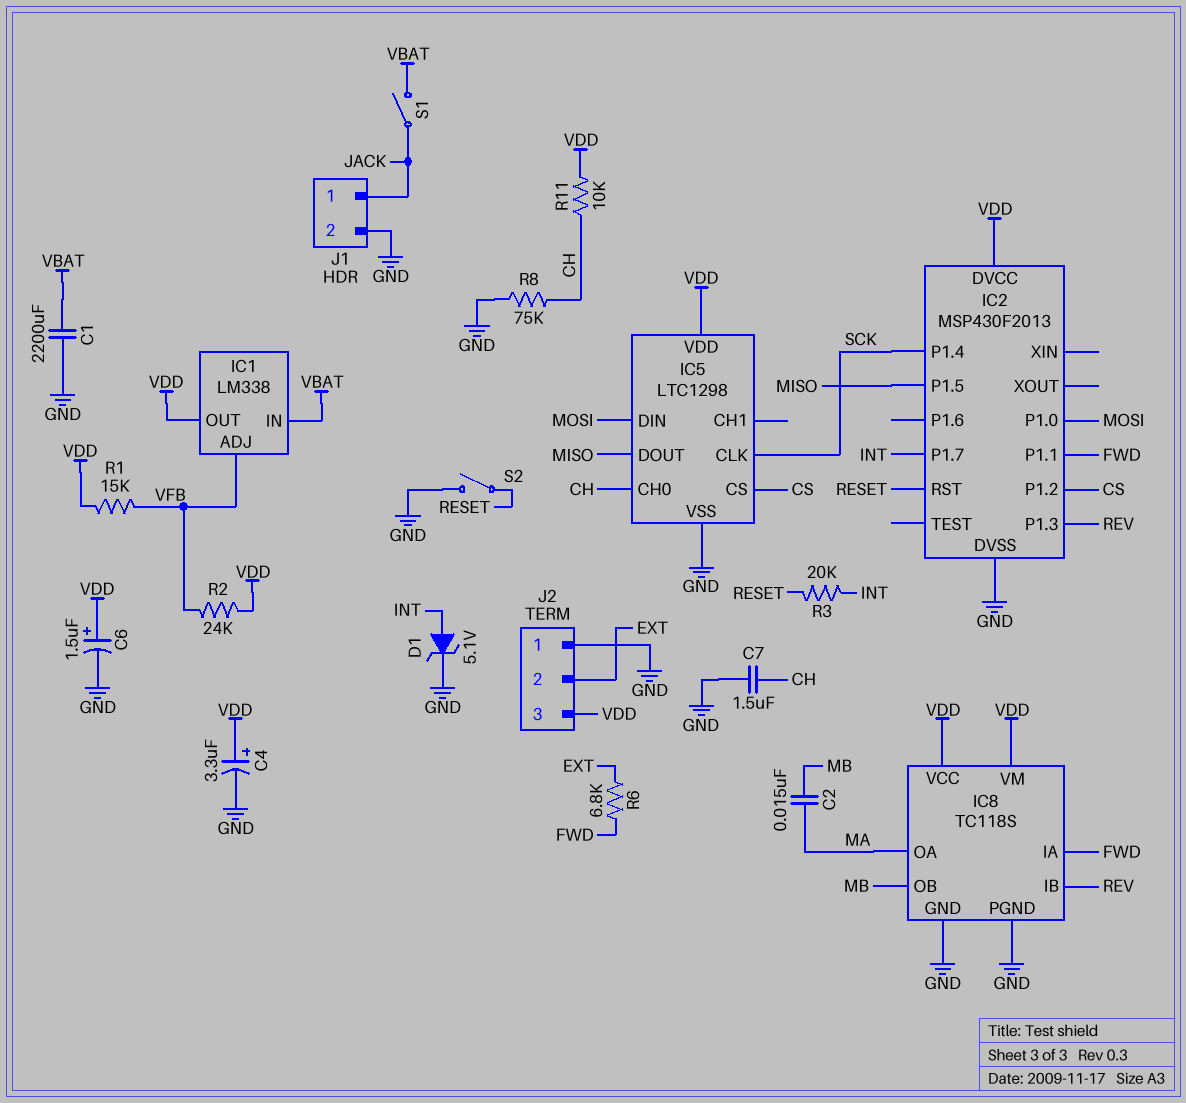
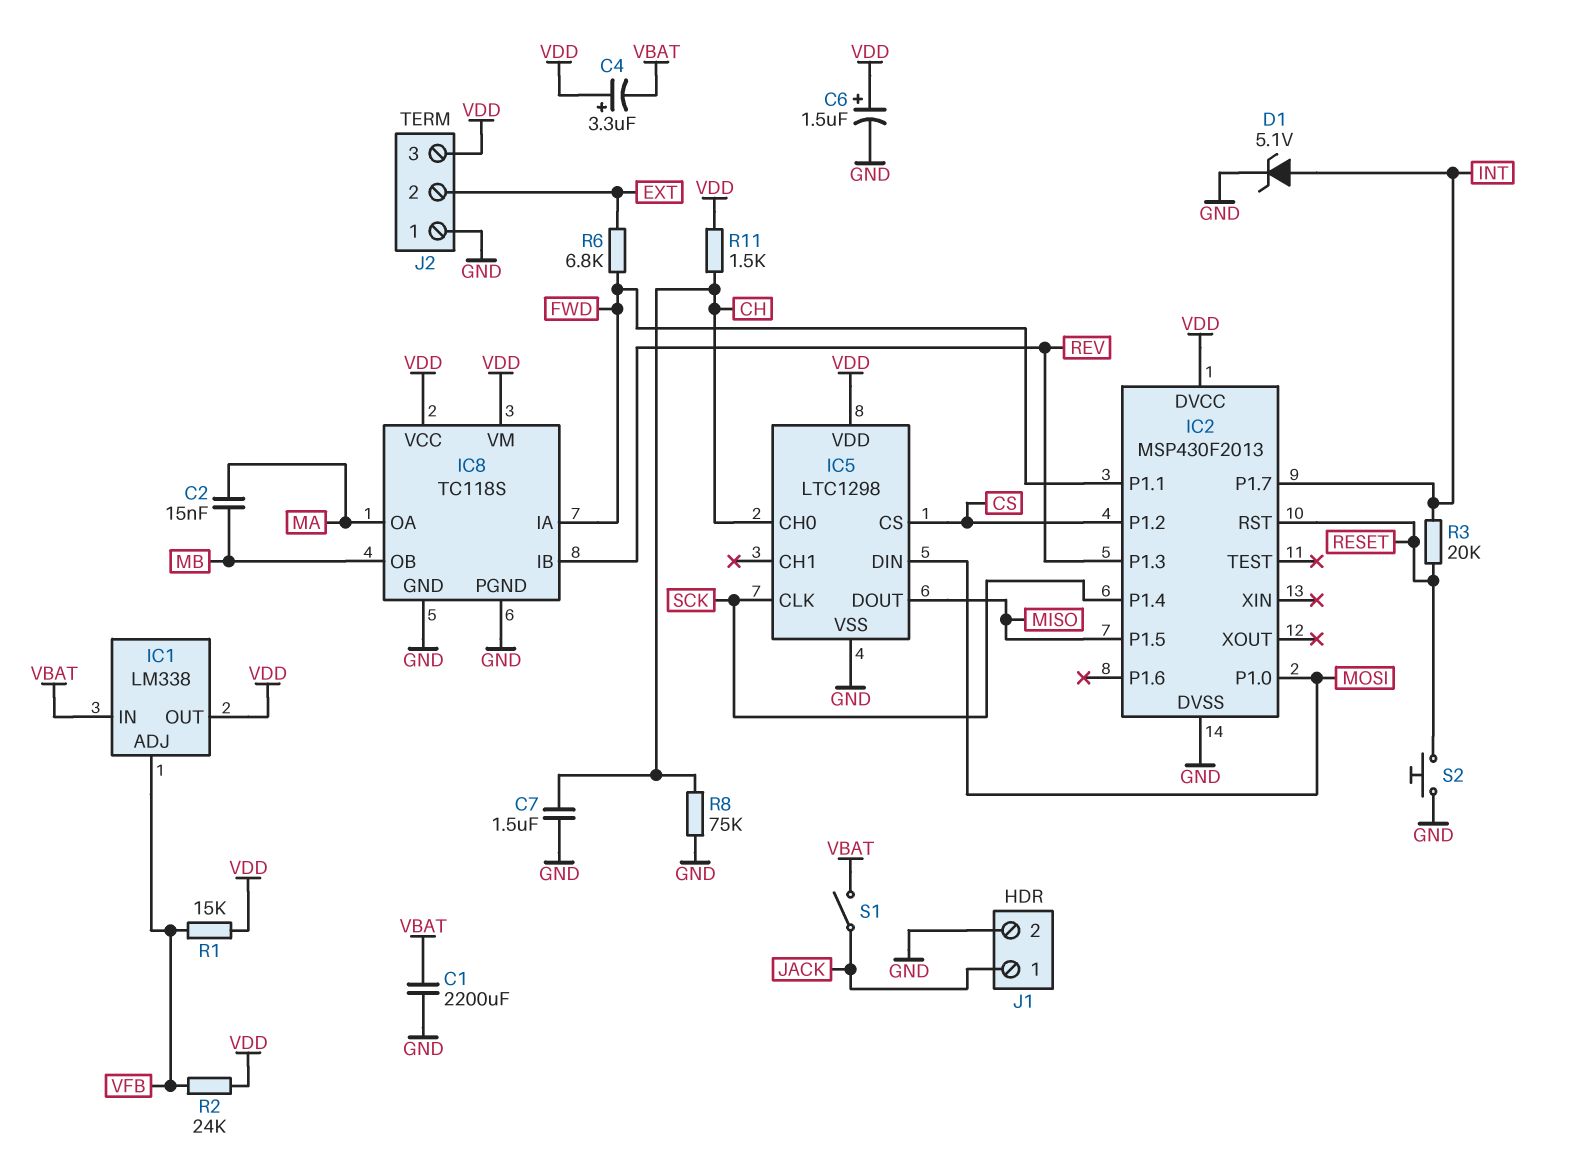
C4: 3.3uF (plus VDD, minus GND) -> 3.3uF (plus VDD, minus VBAT)
R11: 10k (CH, VDD) -> 1.5k (CH, VDD)
S2: switch (GND, RESET) -> button (GND, RESET)

